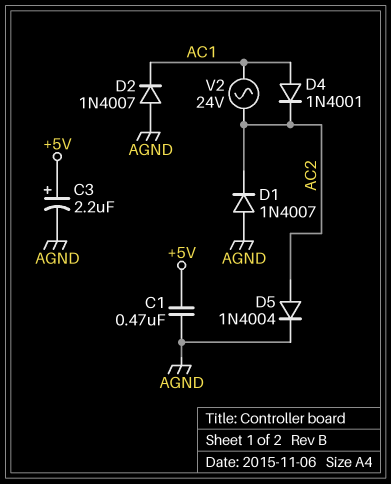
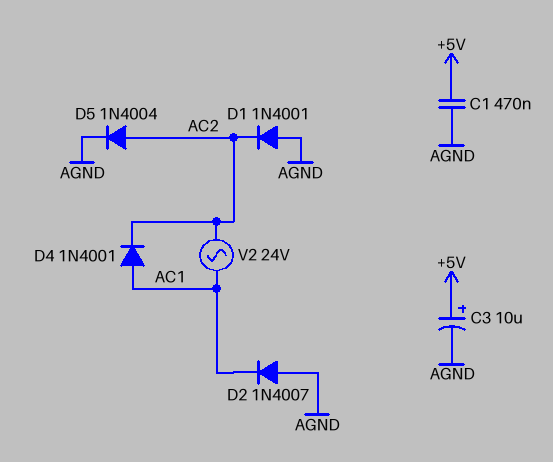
C3: 2.2uF (plus +5V, minus AGND) -> 10uF (plus +5V, minus AGND)
D1: diode 1N4007 (A AGND, K AC2) -> diode 1N4001 (A AGND, K AC2)

